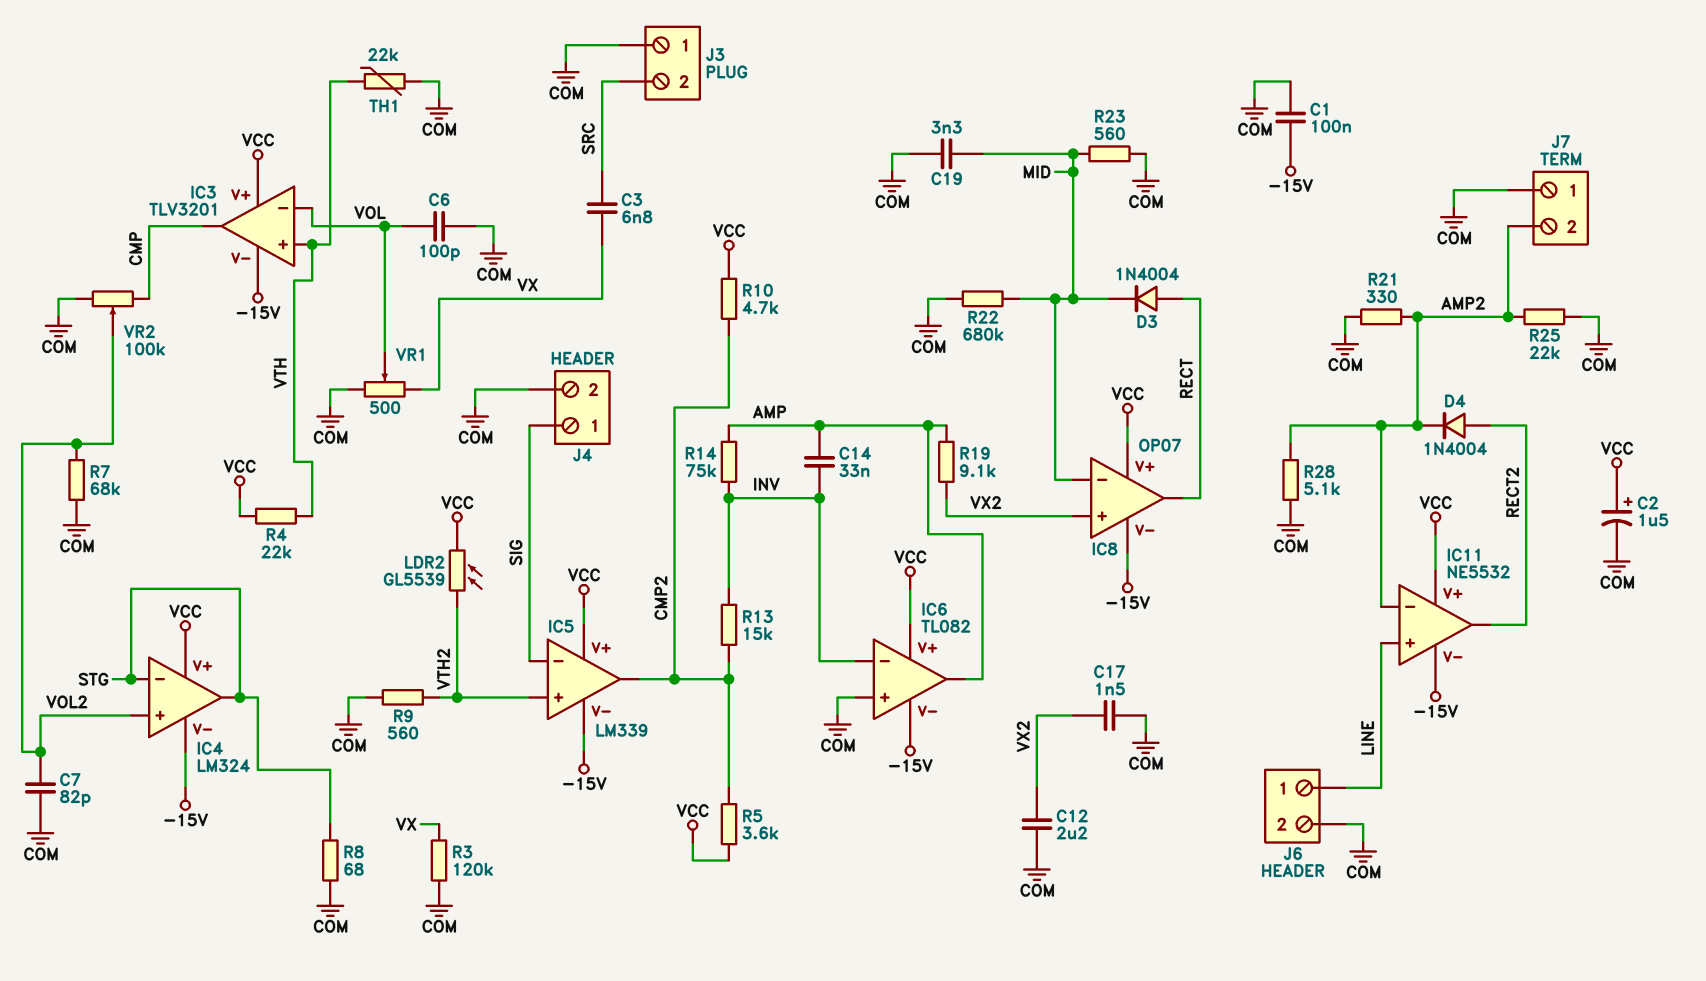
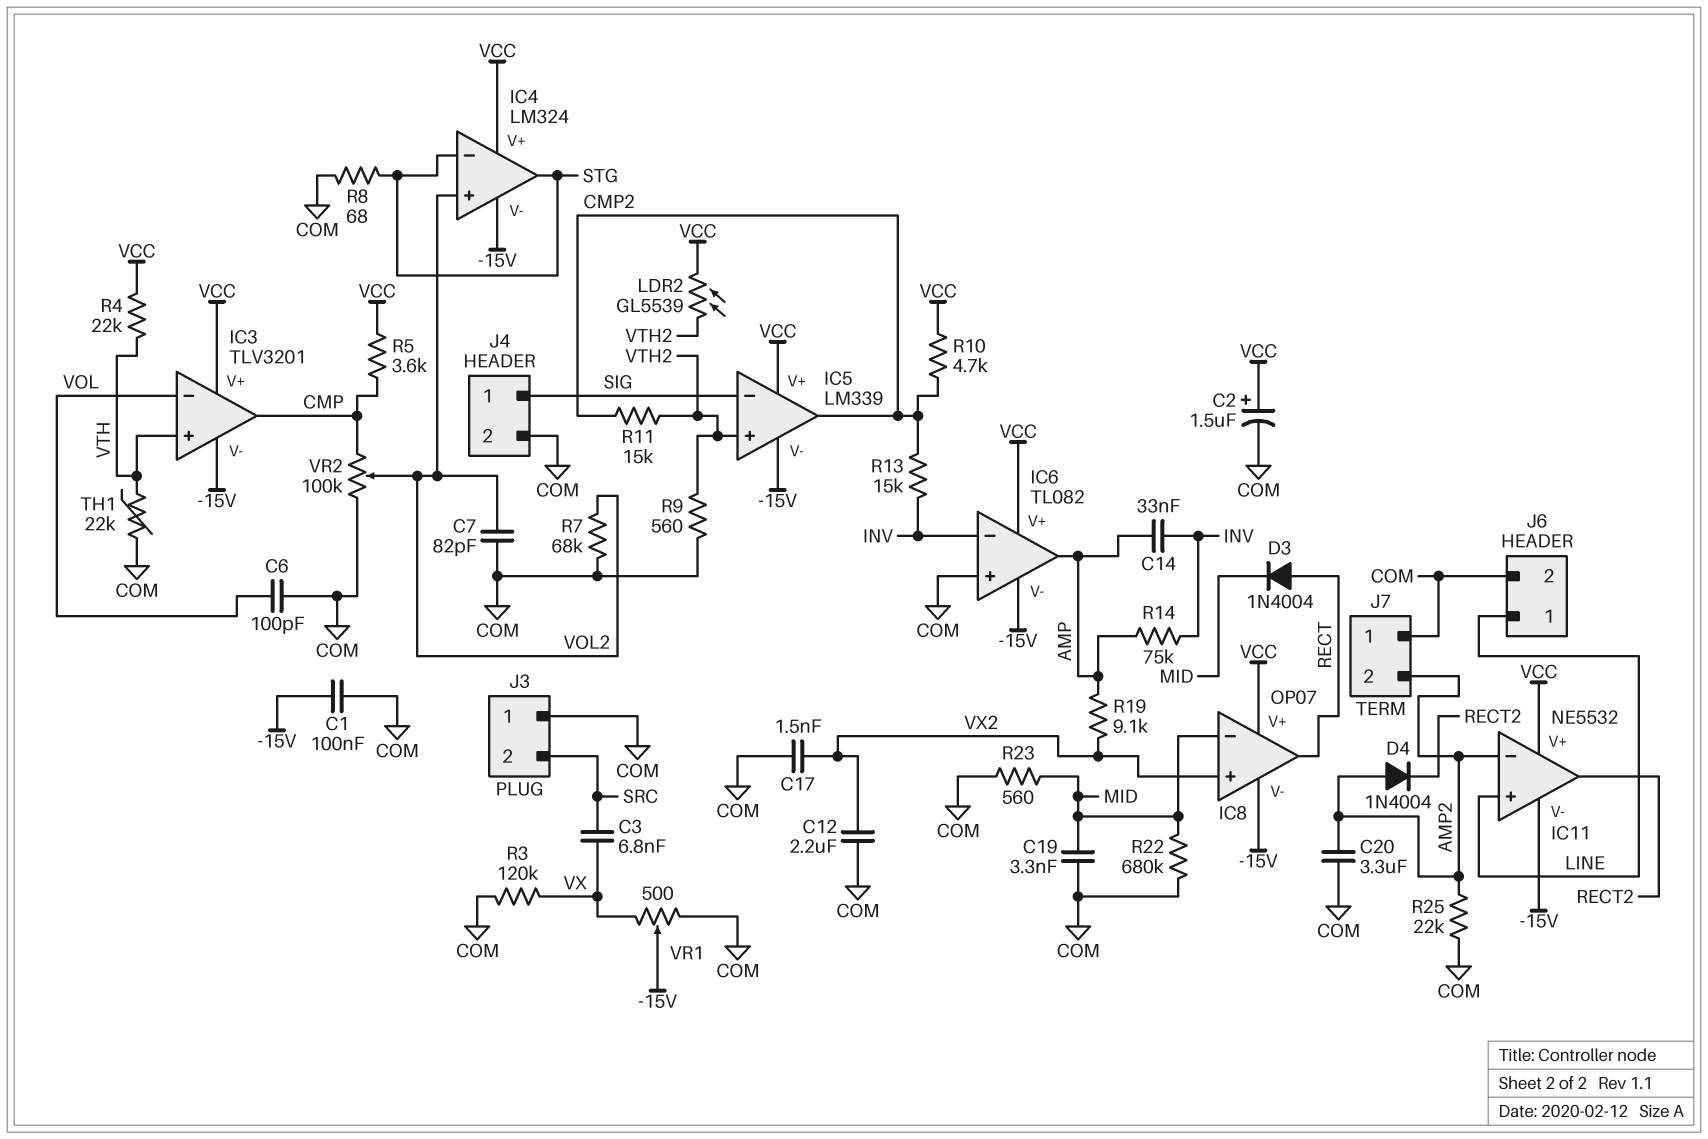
C20: none -> 3.3uF (AMP2, COM)
D4: diode 1N4004 (A RECT2, K AMP2) -> diode 1N4004 (A AMP2, K RECT2)
R5: 3.6k (CMP2, VCC) -> 3.6k (CMP, VCC)
R11: none -> 15k (CMP2, VTH2)
R21: 330 (AMP2, COM) -> none
R28: 5.1k (AMP2, COM) -> none
VR1: 500 (COM, VX, wiper VOL) -> 500 (COM, VX, wiper -15V)

